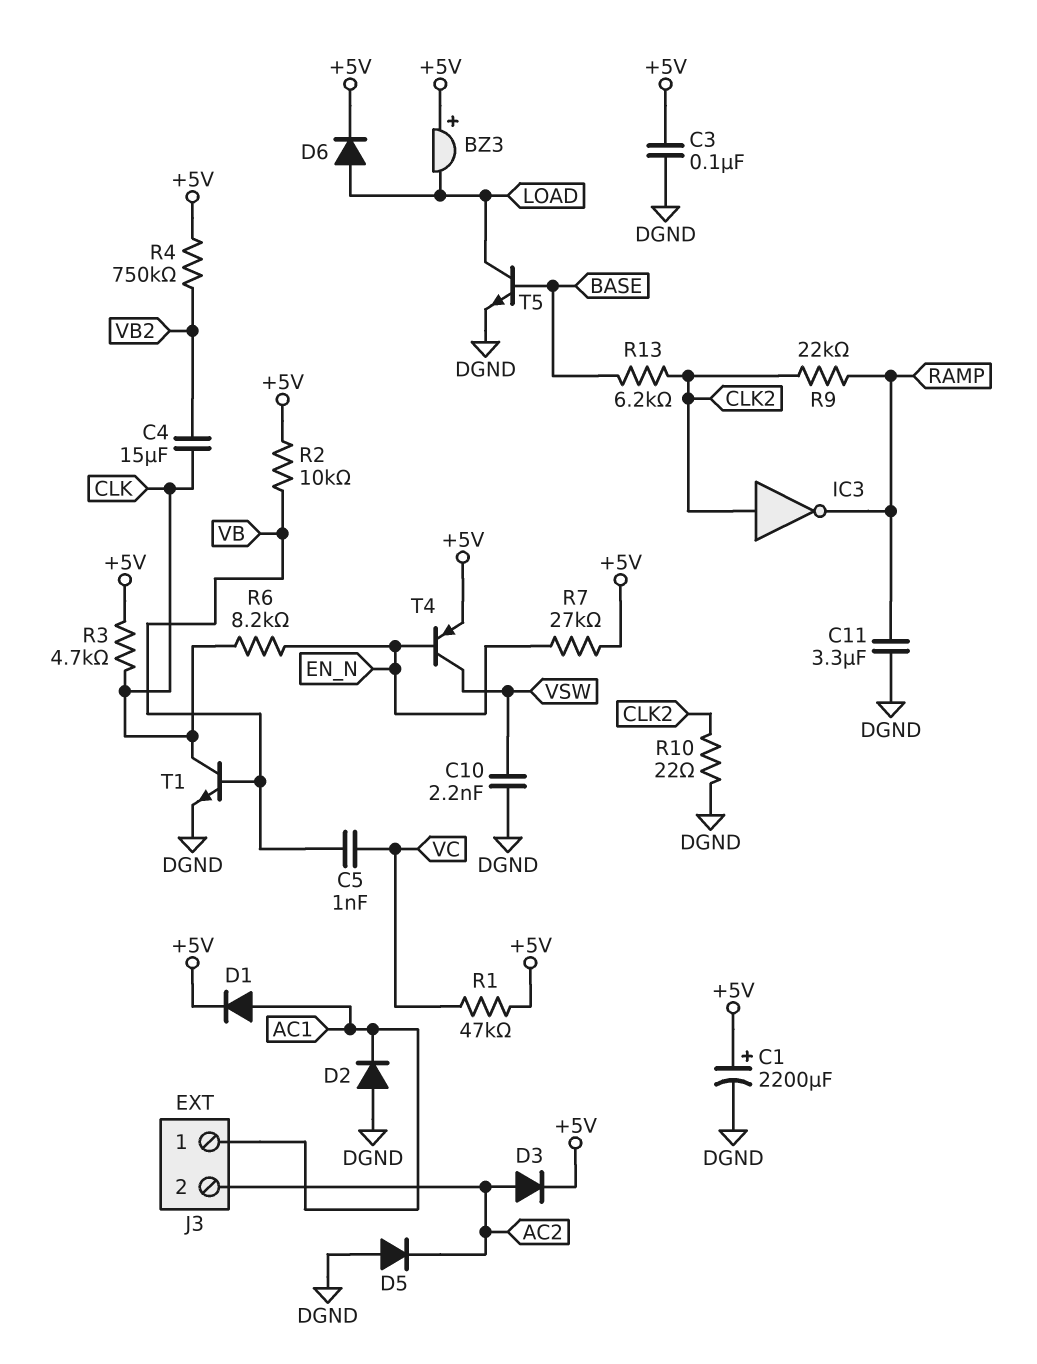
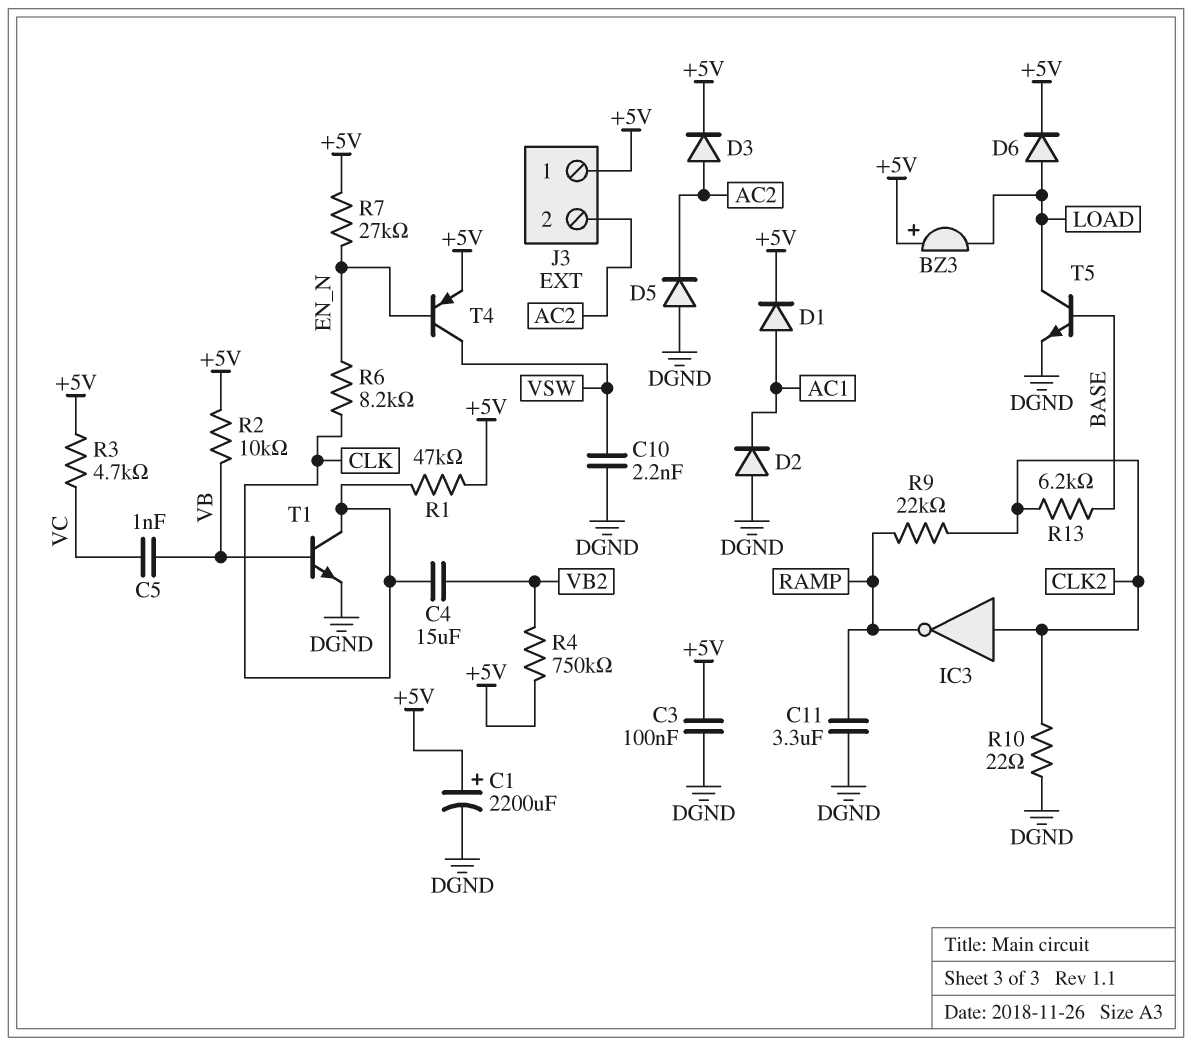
J3 pin 1: AC1 -> +5V
R1: 47k (+5V, VC) -> 47k (+5V, CLK)
R3: 4.7k (+5V, CLK) -> 4.7k (+5V, VC)

